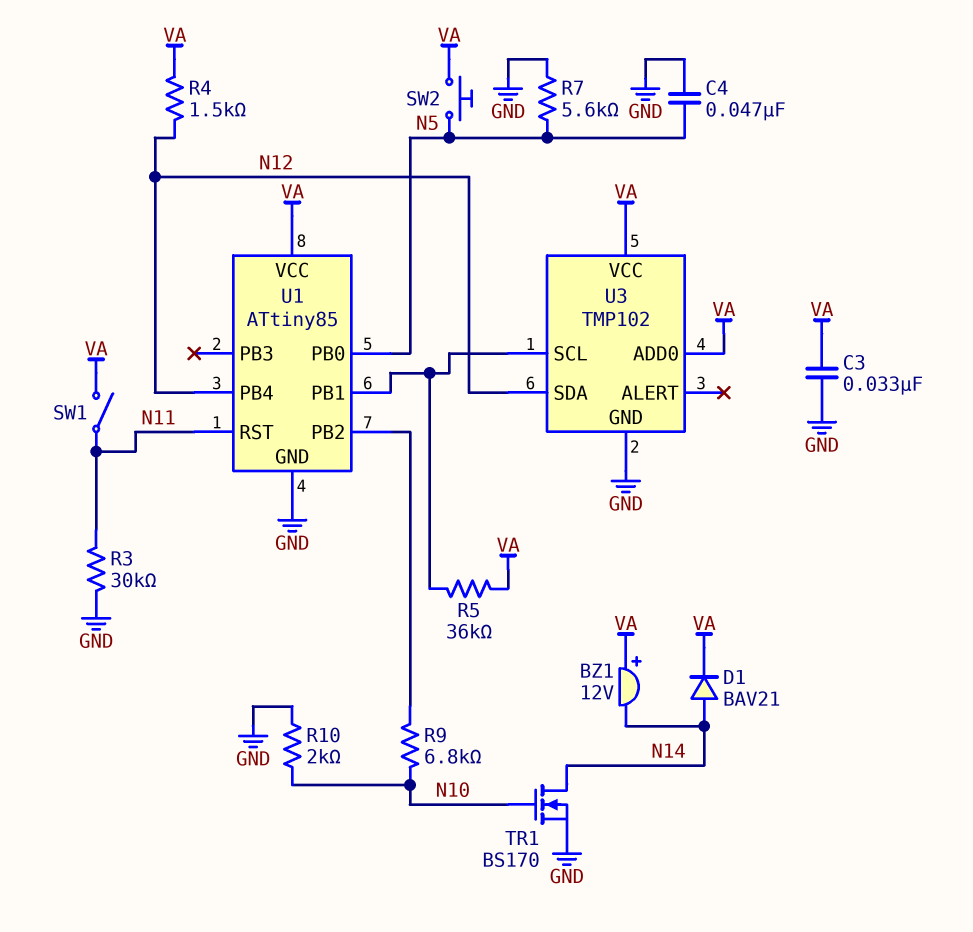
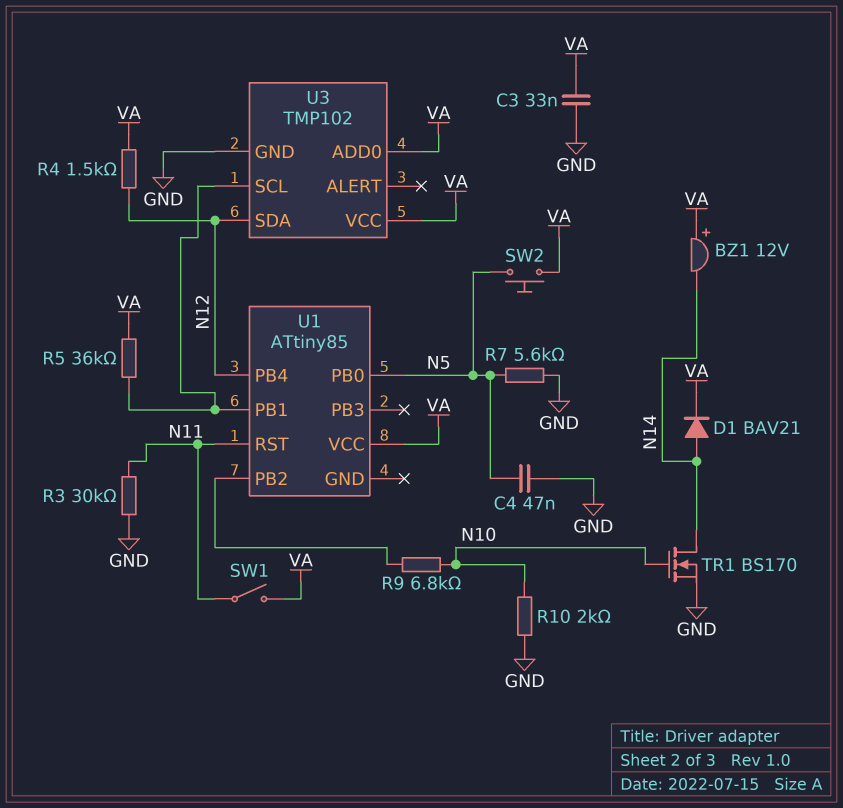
U1 pin GND: GND -> none

